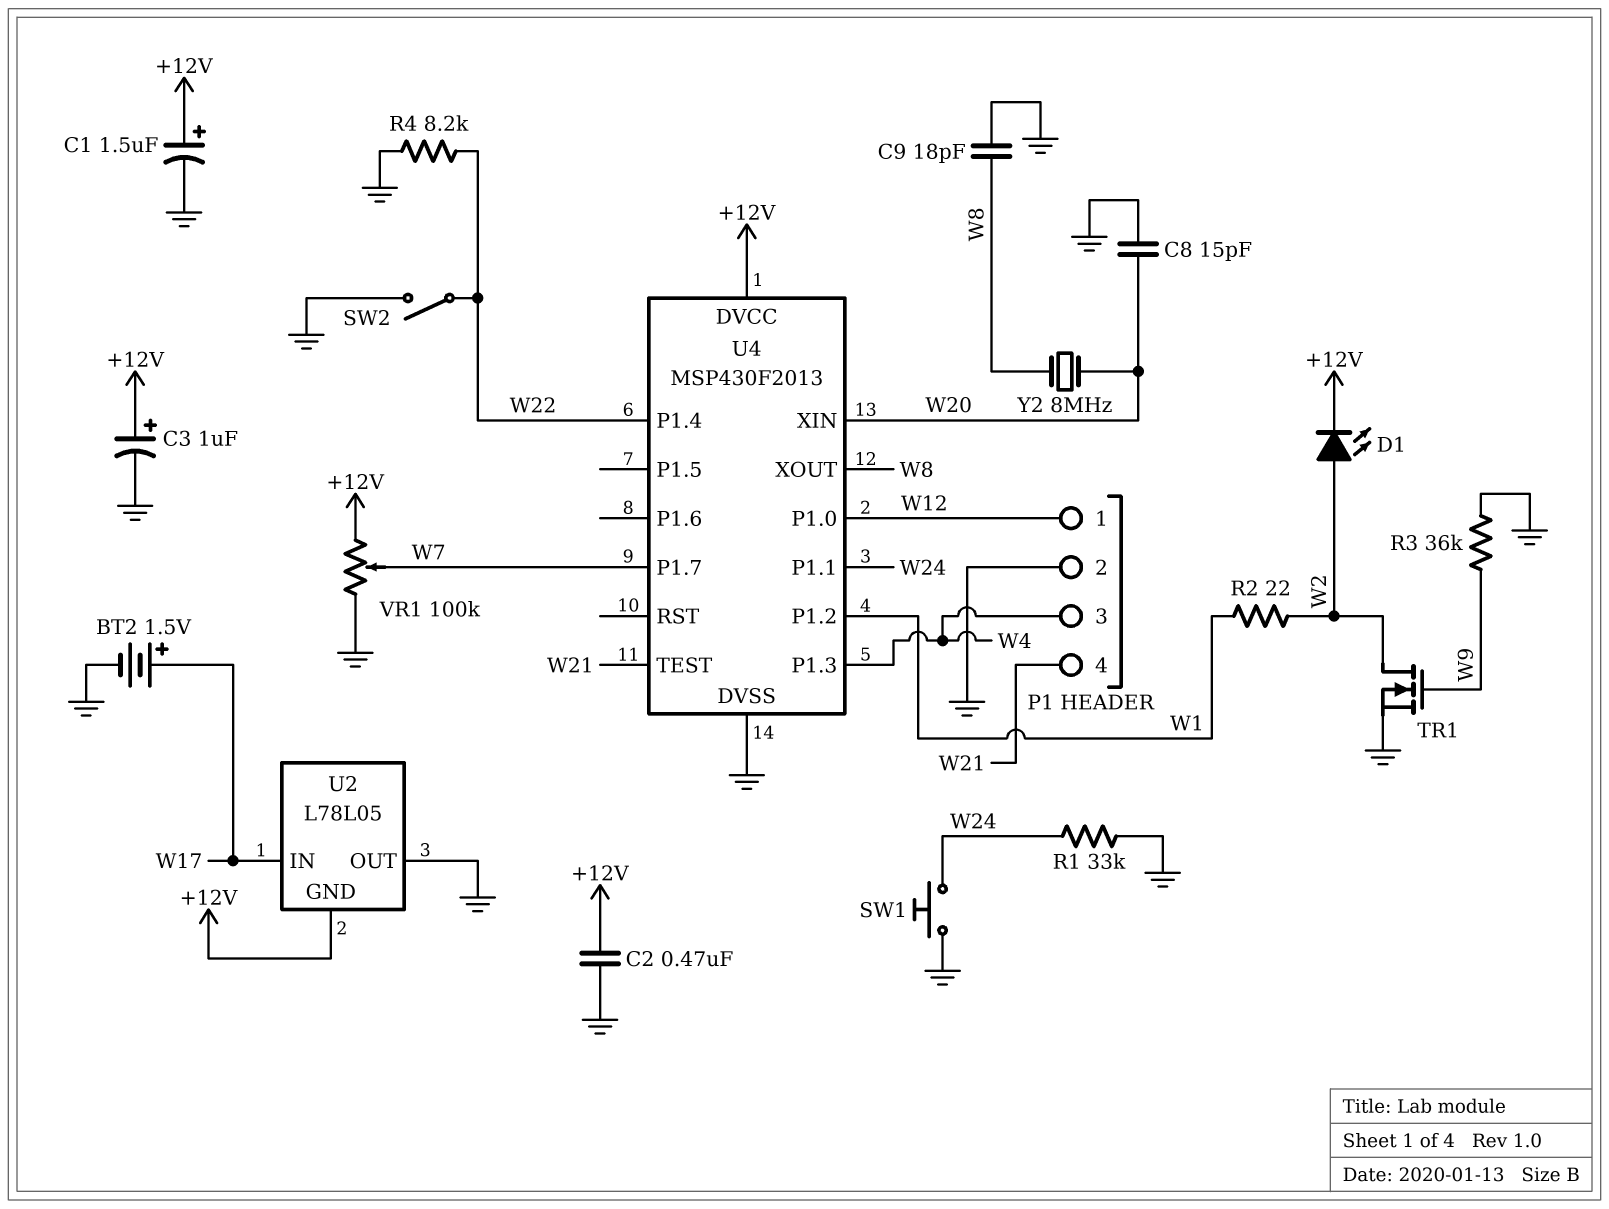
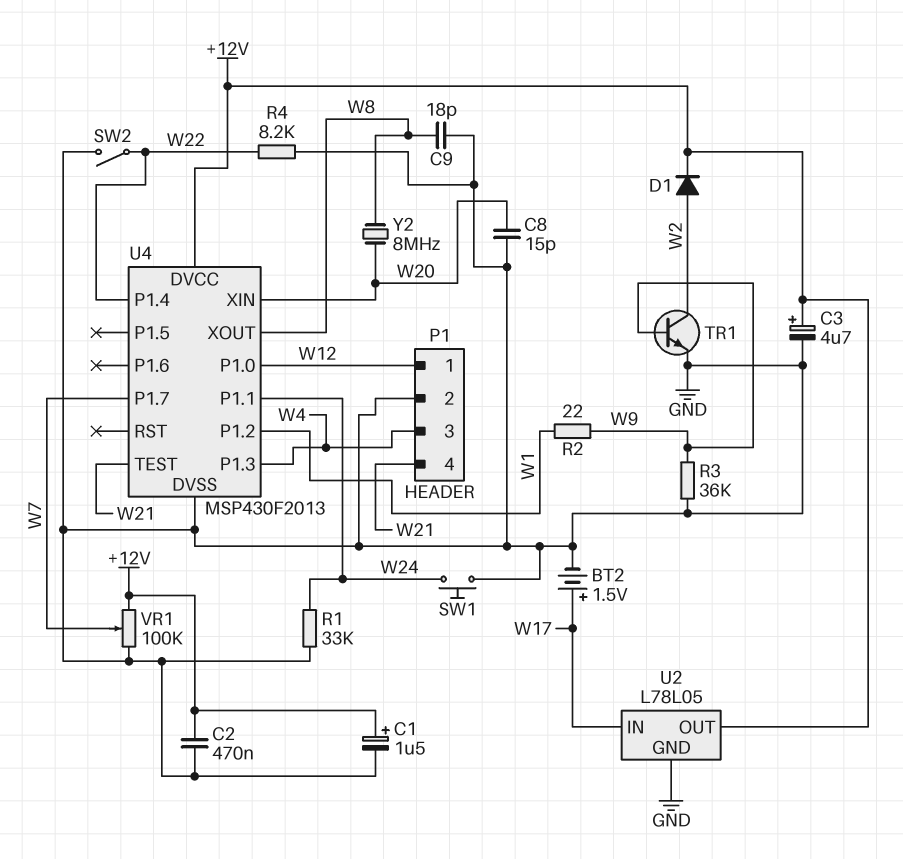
C3: 1uF (plus +12V, minus GND) -> 4.7uF (plus +12V, minus GND)
D1: LED (A W2, K +12V) -> diode (A W2, K +12V)
R2: 22 (W1, W2) -> 22 (W1, W9)
TR1: NMOS (G W9, D W2, S GND) -> NPN (B W9, C W2, E GND)
U2 pin GND: +12V -> GND
U2 pin OUT: GND -> +12V

